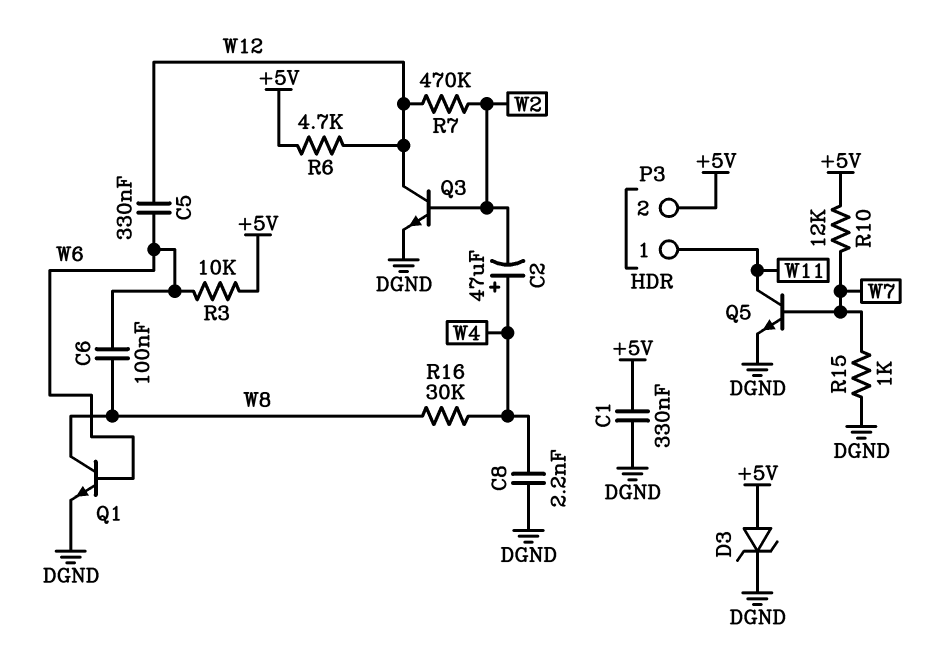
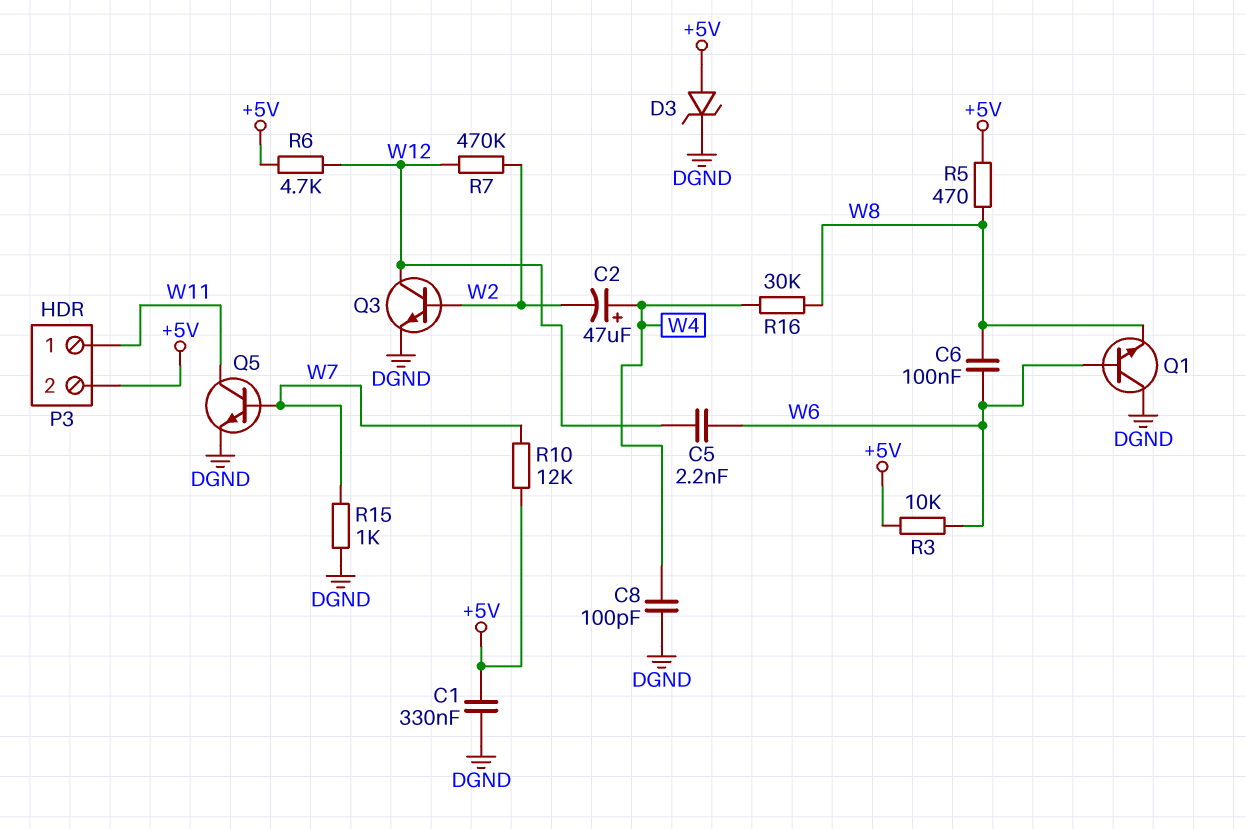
C5: 330nF (W6, W12) -> 2.2nF (W6, W12)
C8: 2.2nF (DGND, W4) -> 100pF (DGND, W4)
Q1: NPN (B W6, C W8, E DGND) -> NPN (B W6, C DGND, E W8)
R5: none -> 470 (+5V, W8)

